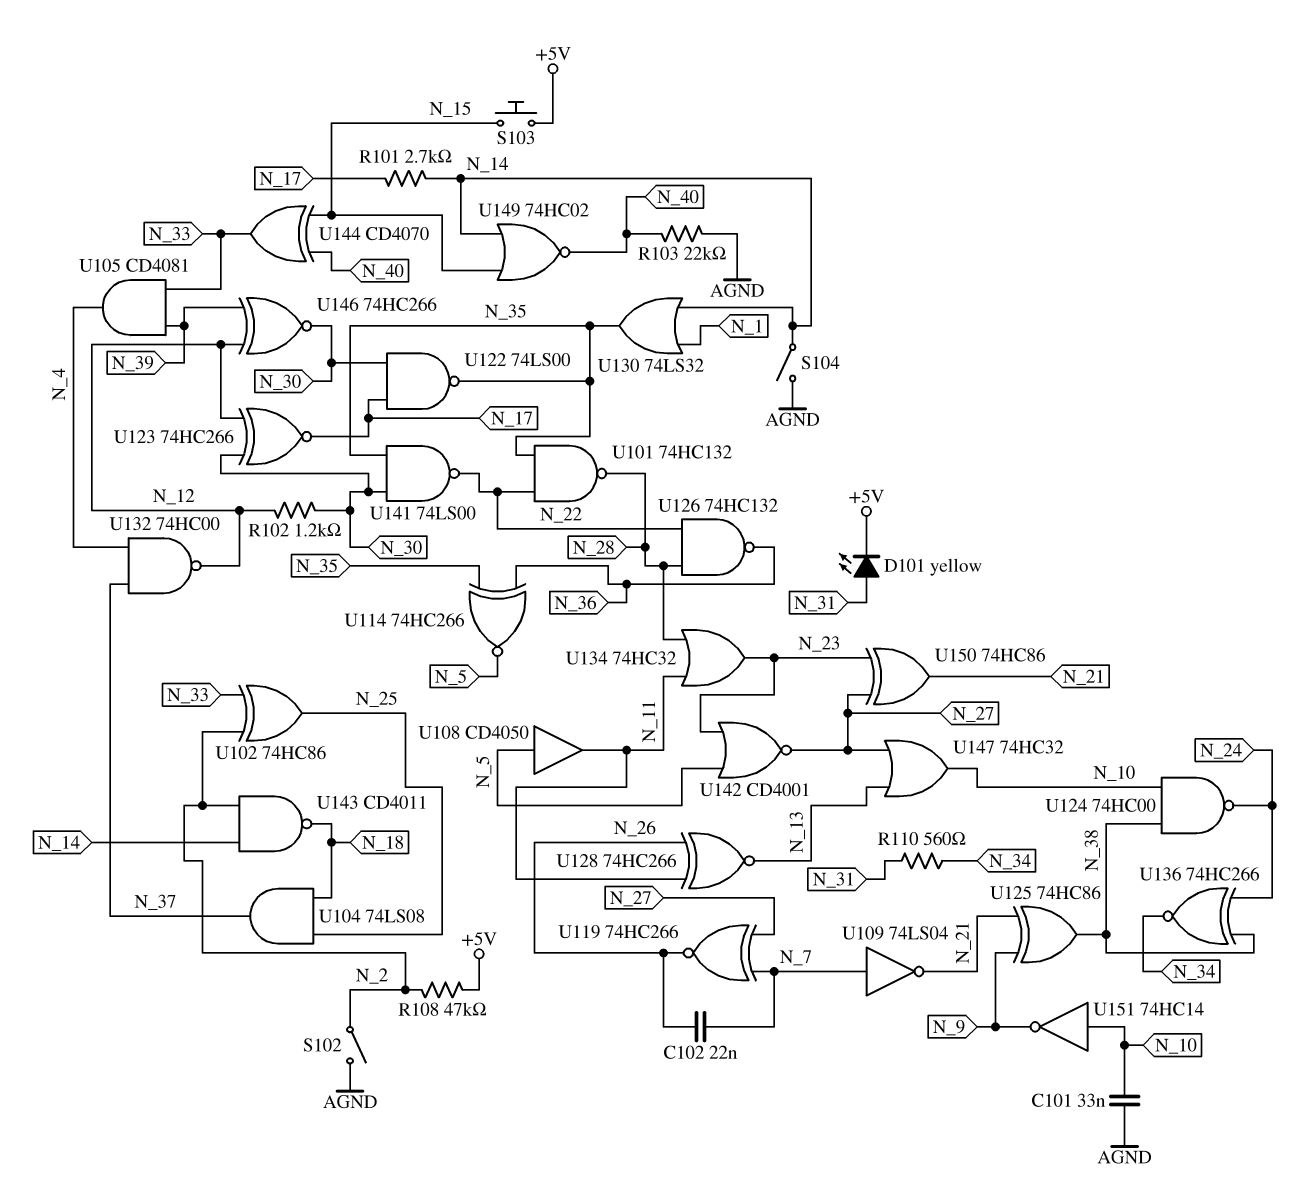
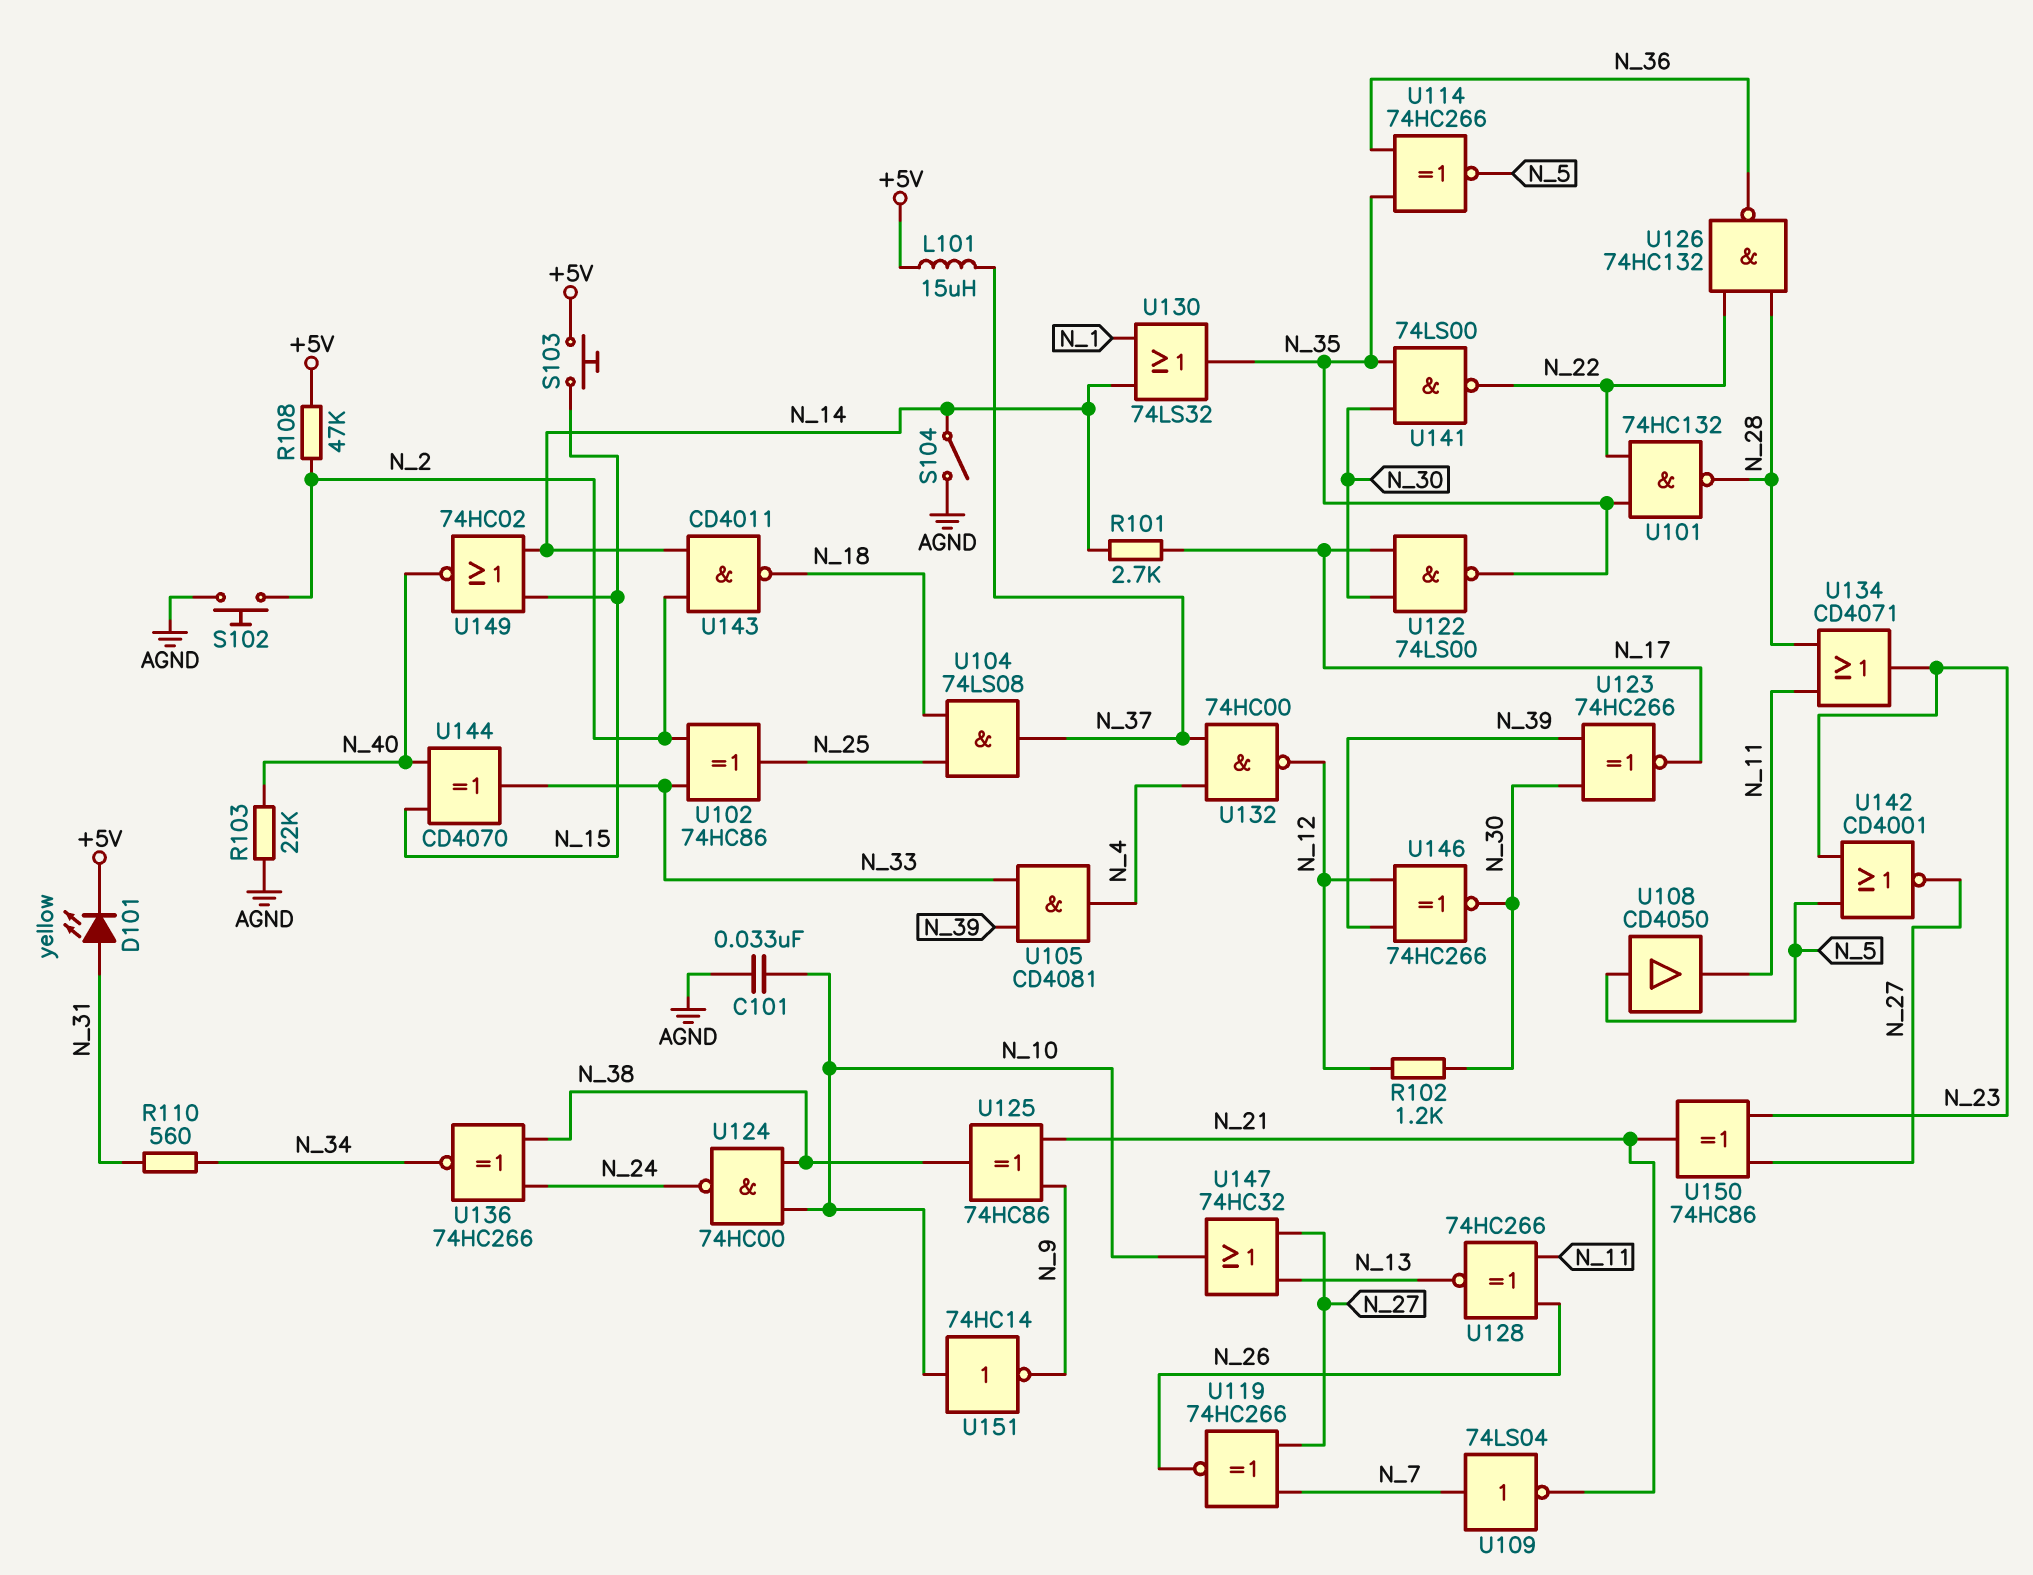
C102: 22nF (N_7, N_26) -> none
L101: none -> 15uH (+5V, N_37)
S102: switch (AGND, N_2) -> button (AGND, N_2)
U123: XNOR 74HC266 (in N_12, in N_30, out N_17) -> XNOR 74HC266 (in N_30, in N_39, out N_17)
U134: OR 74HC32 (in N_11, in N_28, out N_23) -> OR CD4071 (in N_11, in N_28, out N_23)

